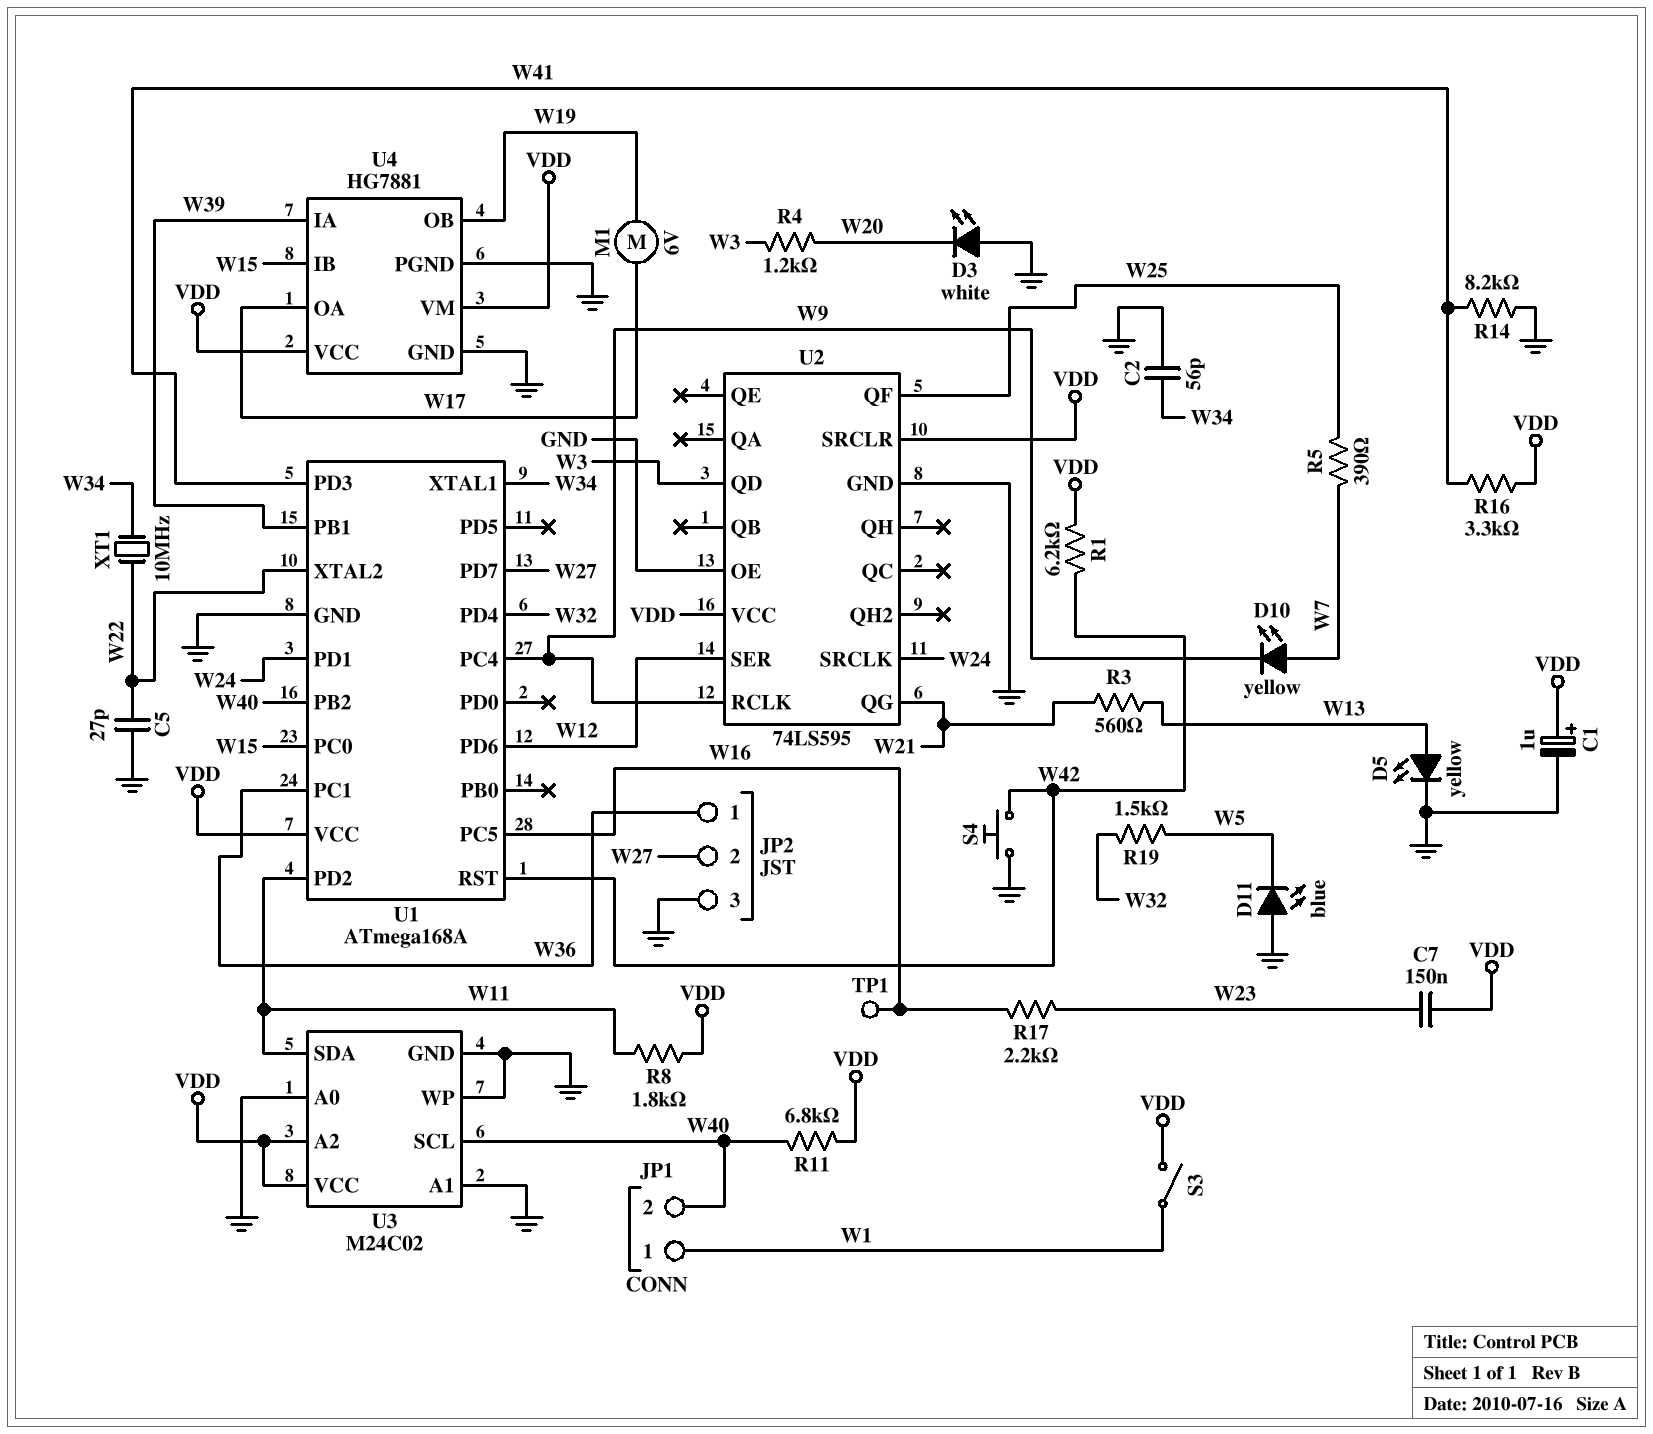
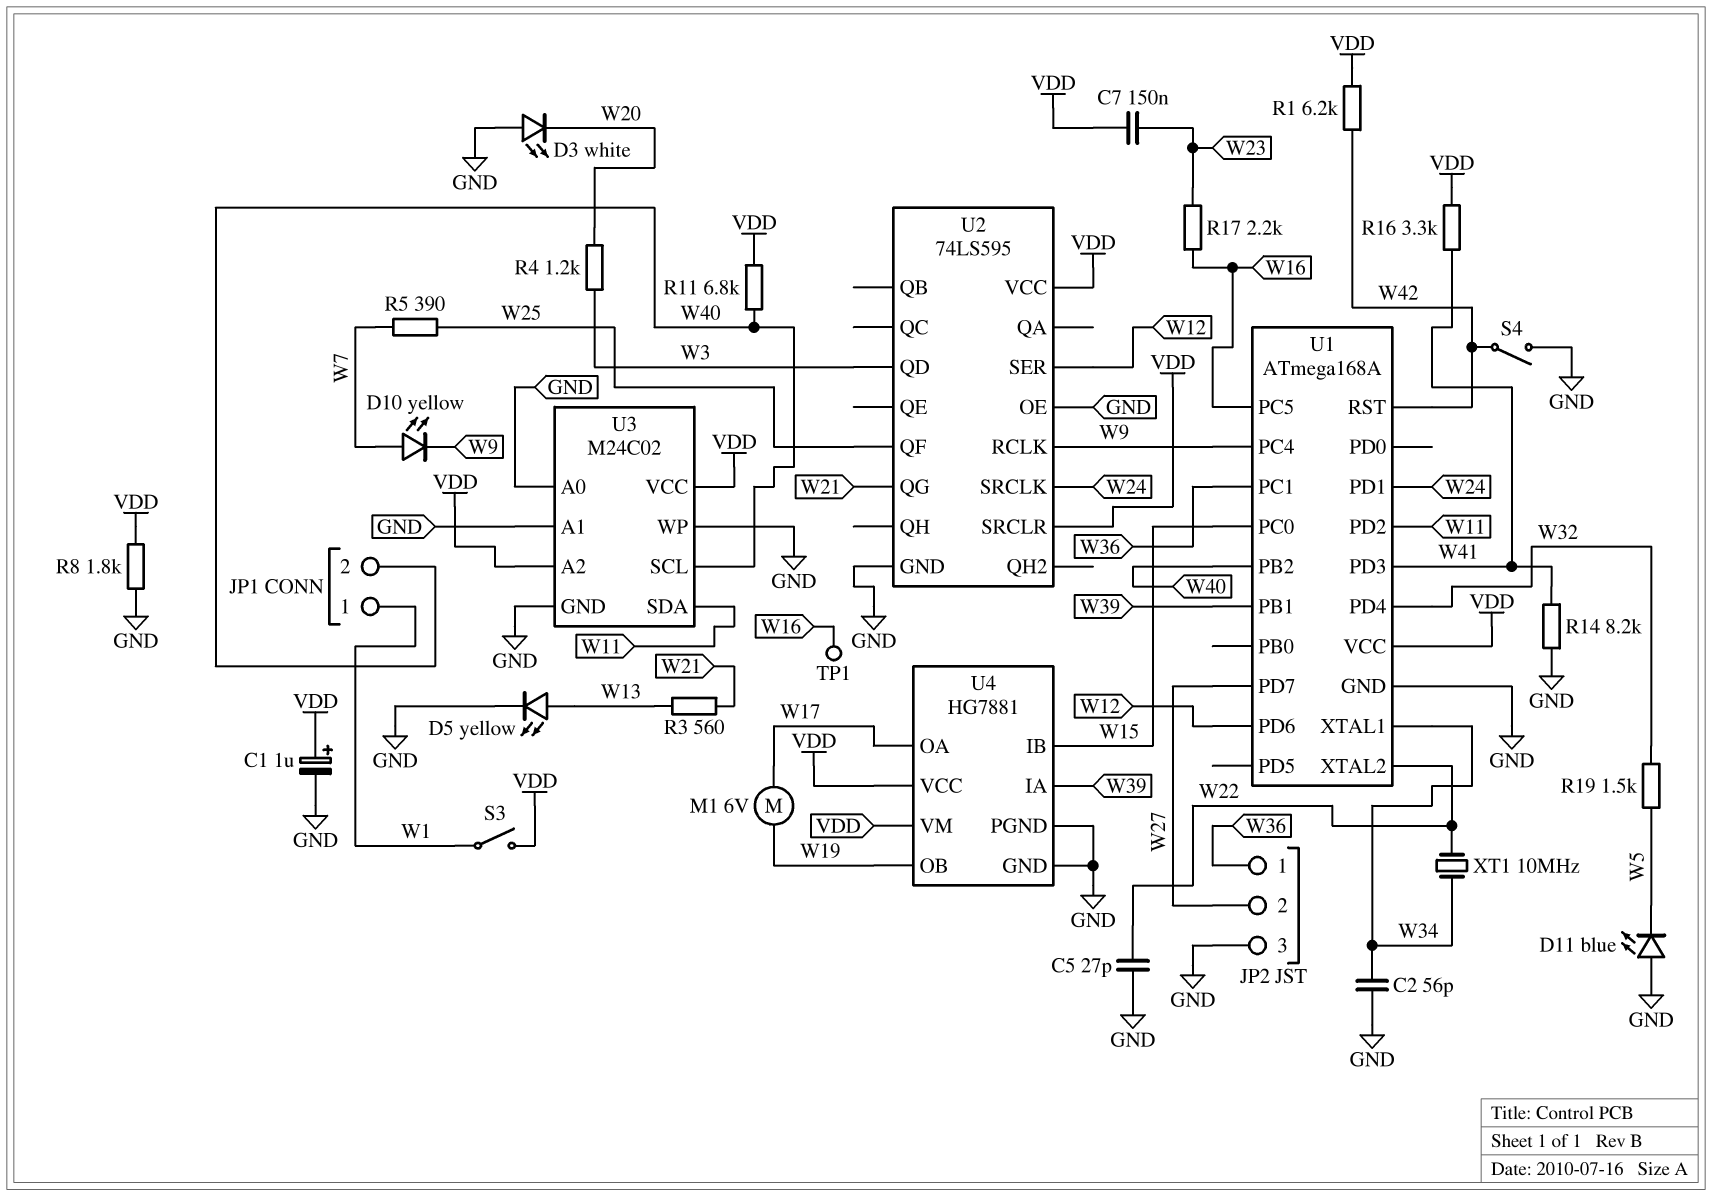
R8: 1.8k (VDD, W11) -> 1.8k (GND, VDD)
S4: button (GND, W42) -> switch (GND, W42)

